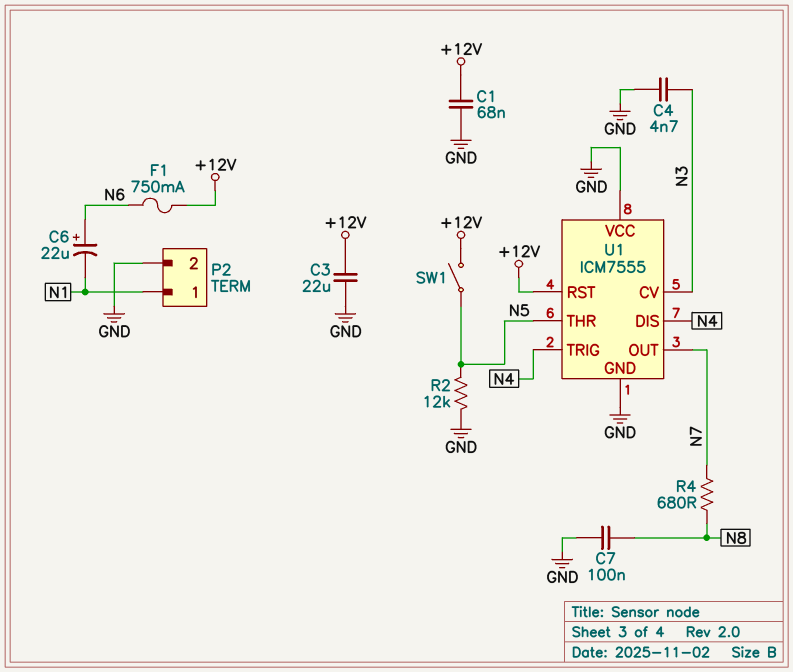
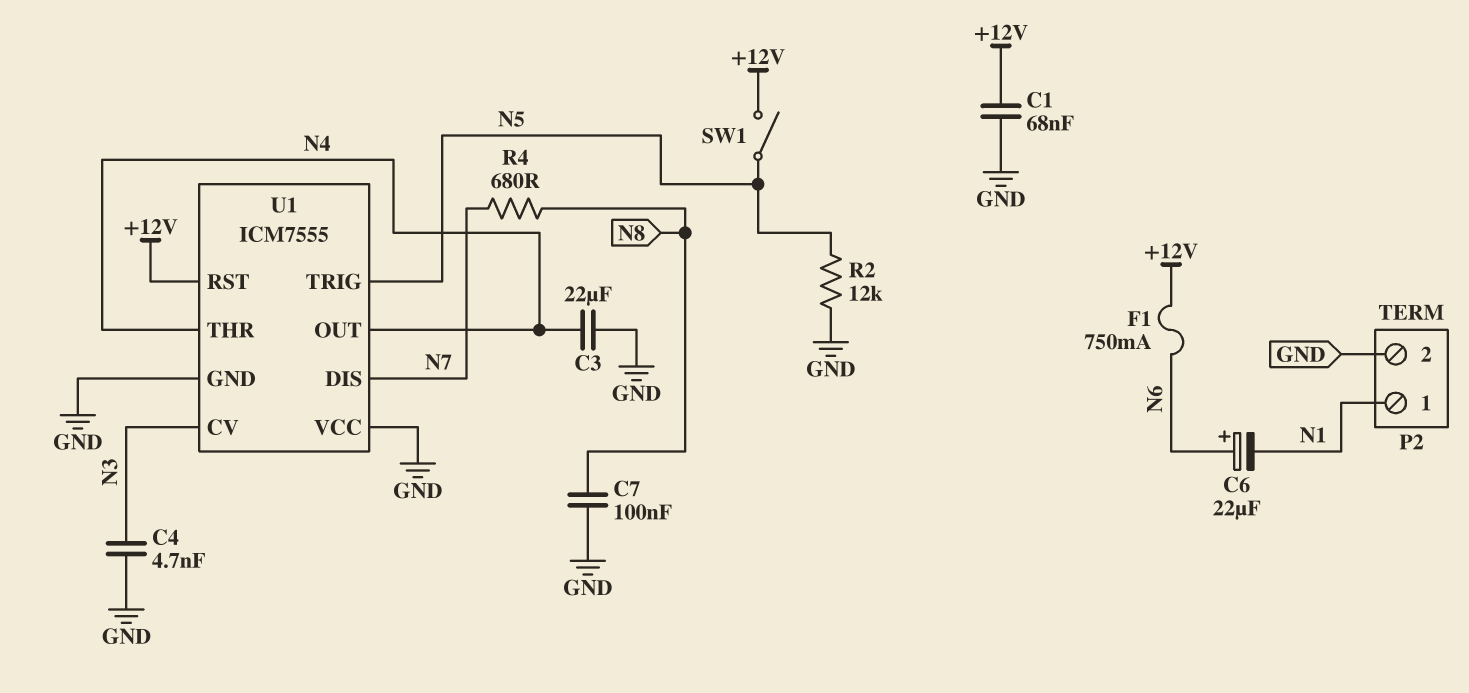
C3: 22uF (+12V, GND) -> 22uF (GND, N4)
U1 pin DIS: N4 -> N7
U1 pin OUT: N7 -> N4
U1 pin THR: N5 -> N4
U1 pin TRIG: N4 -> N5

